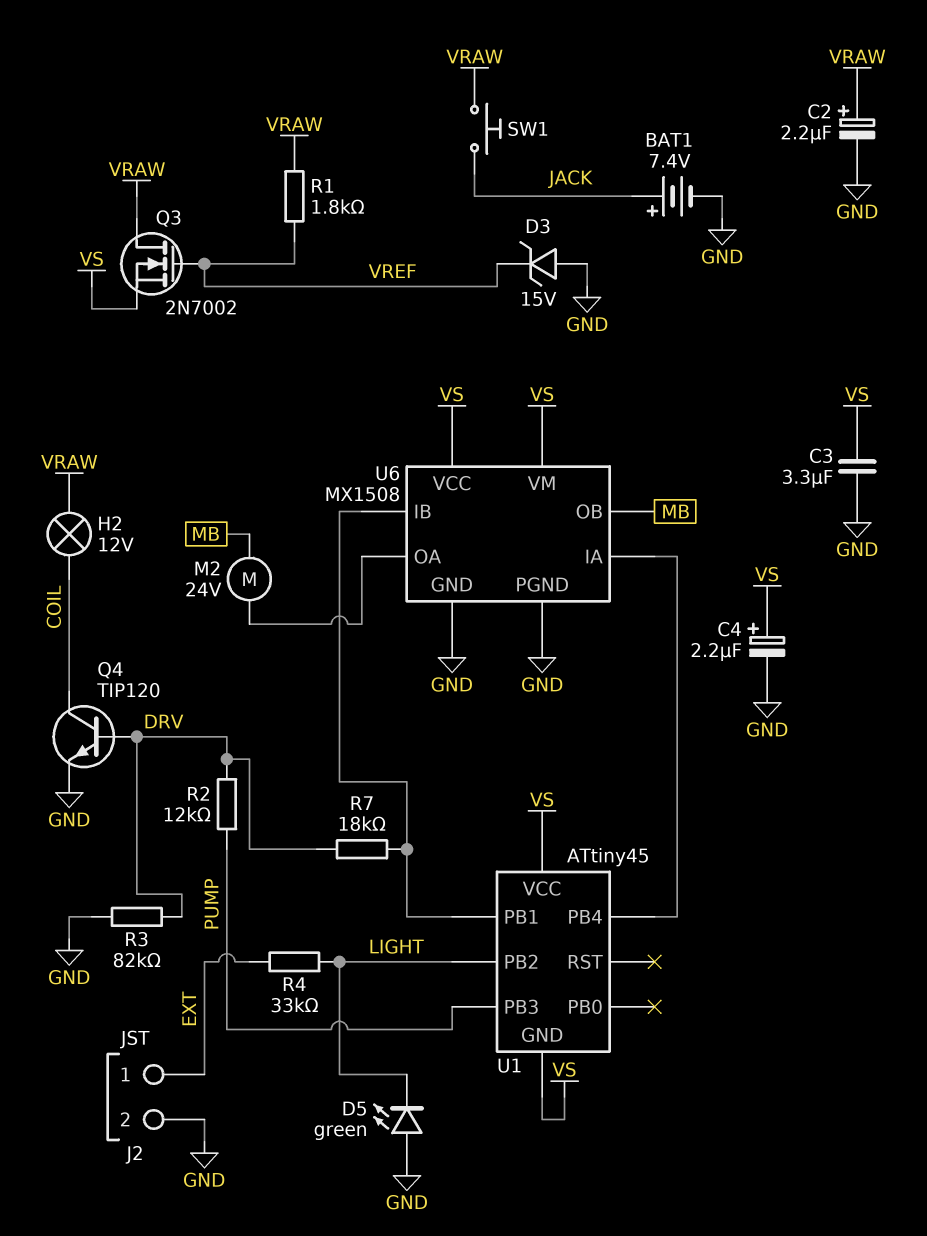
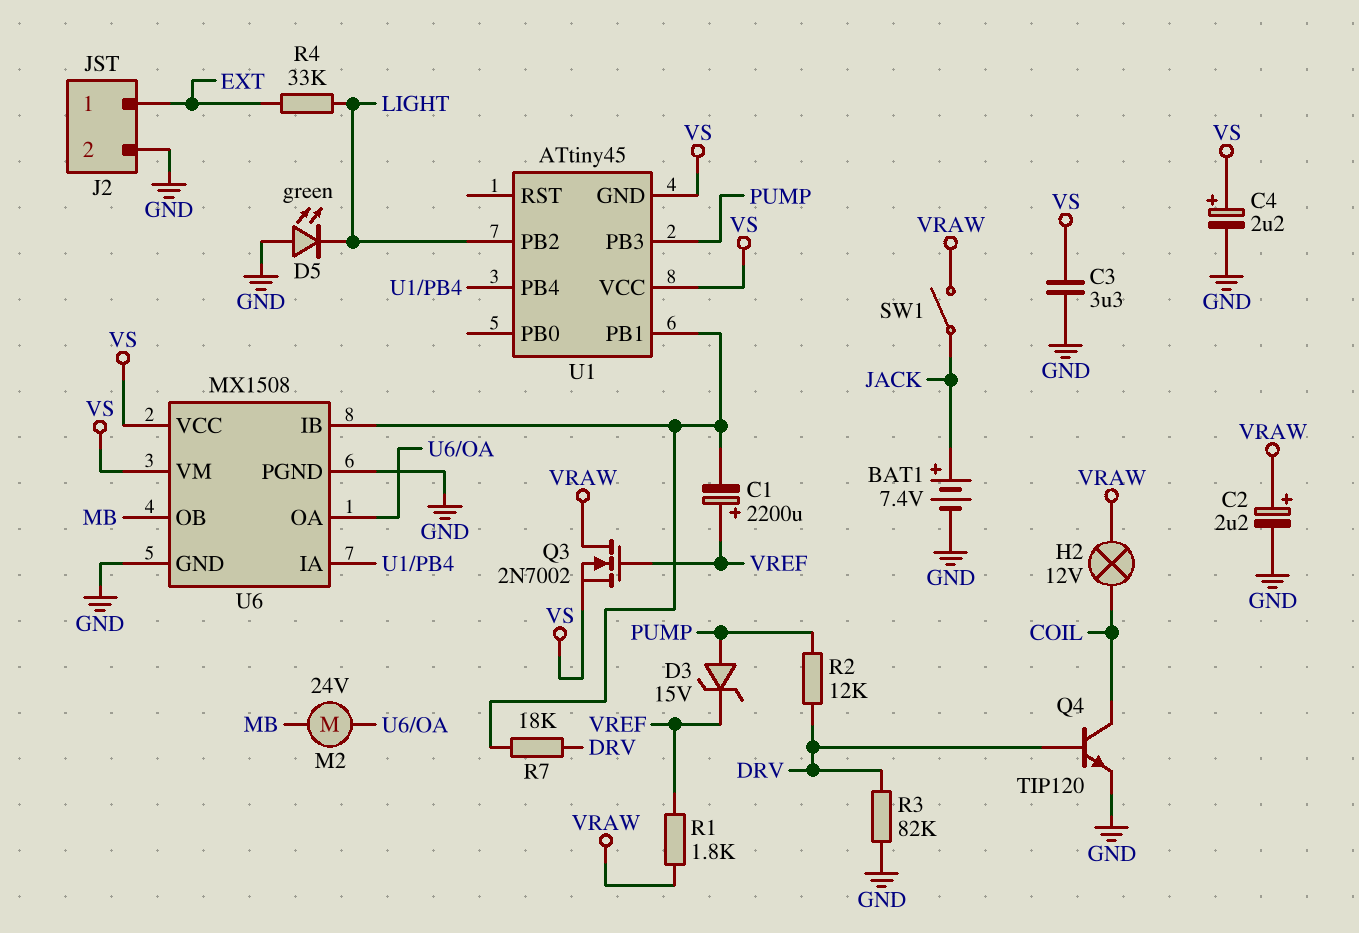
C1: none -> 2200uF (plus VREF, minus U1/PB1)
D3: zener 15V (A GND, K VREF) -> zener 15V (A PUMP, K VREF)
SW1: button (JACK, VRAW) -> switch (JACK, VRAW)

